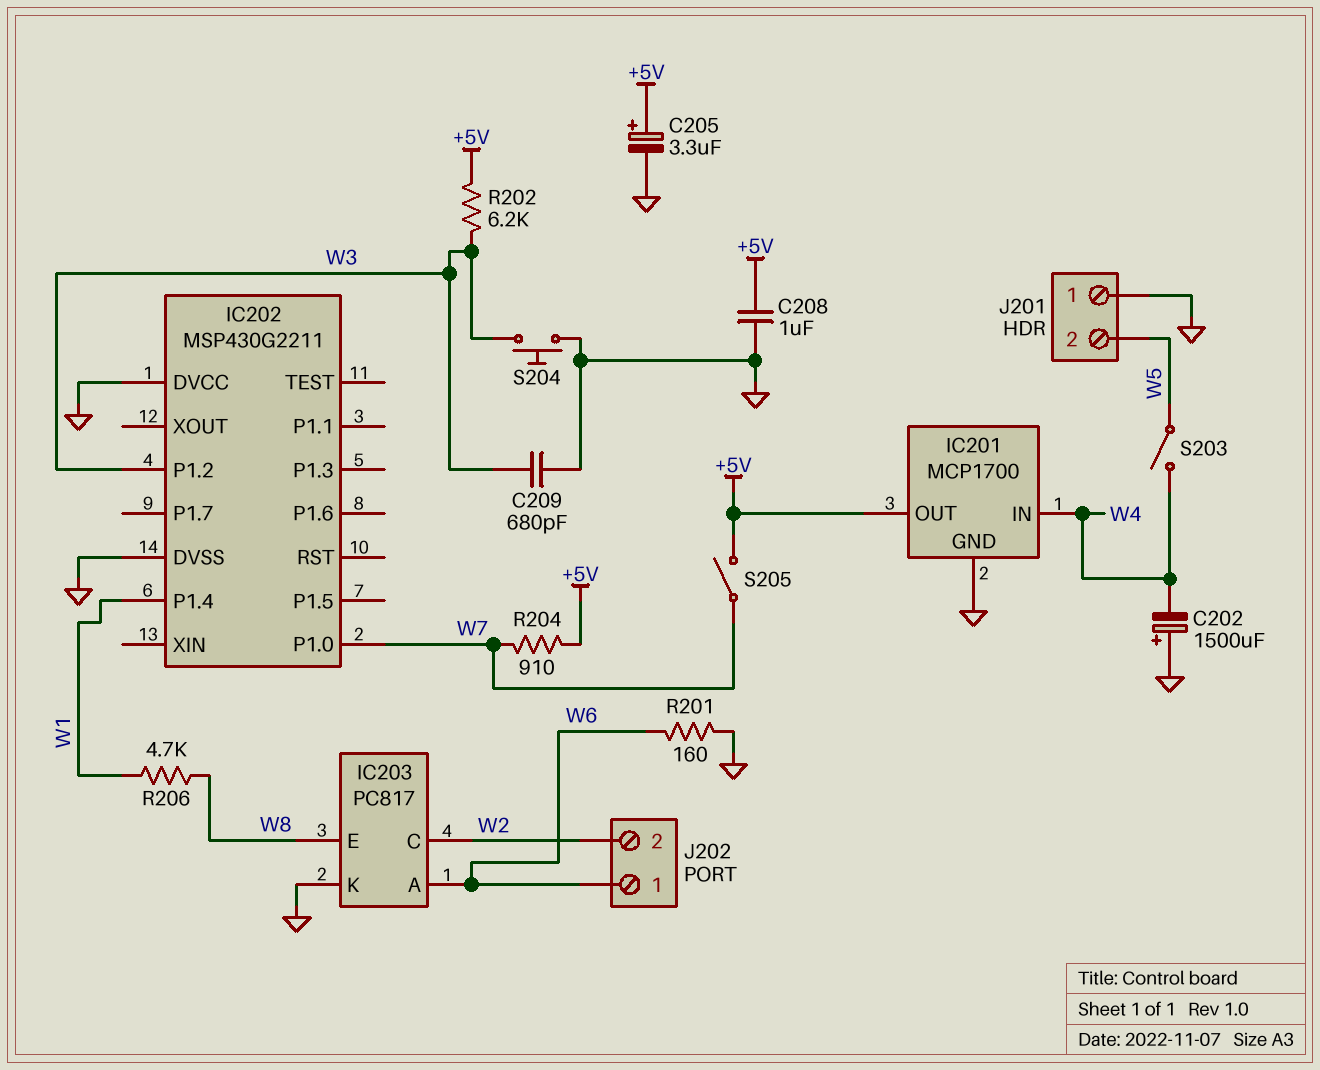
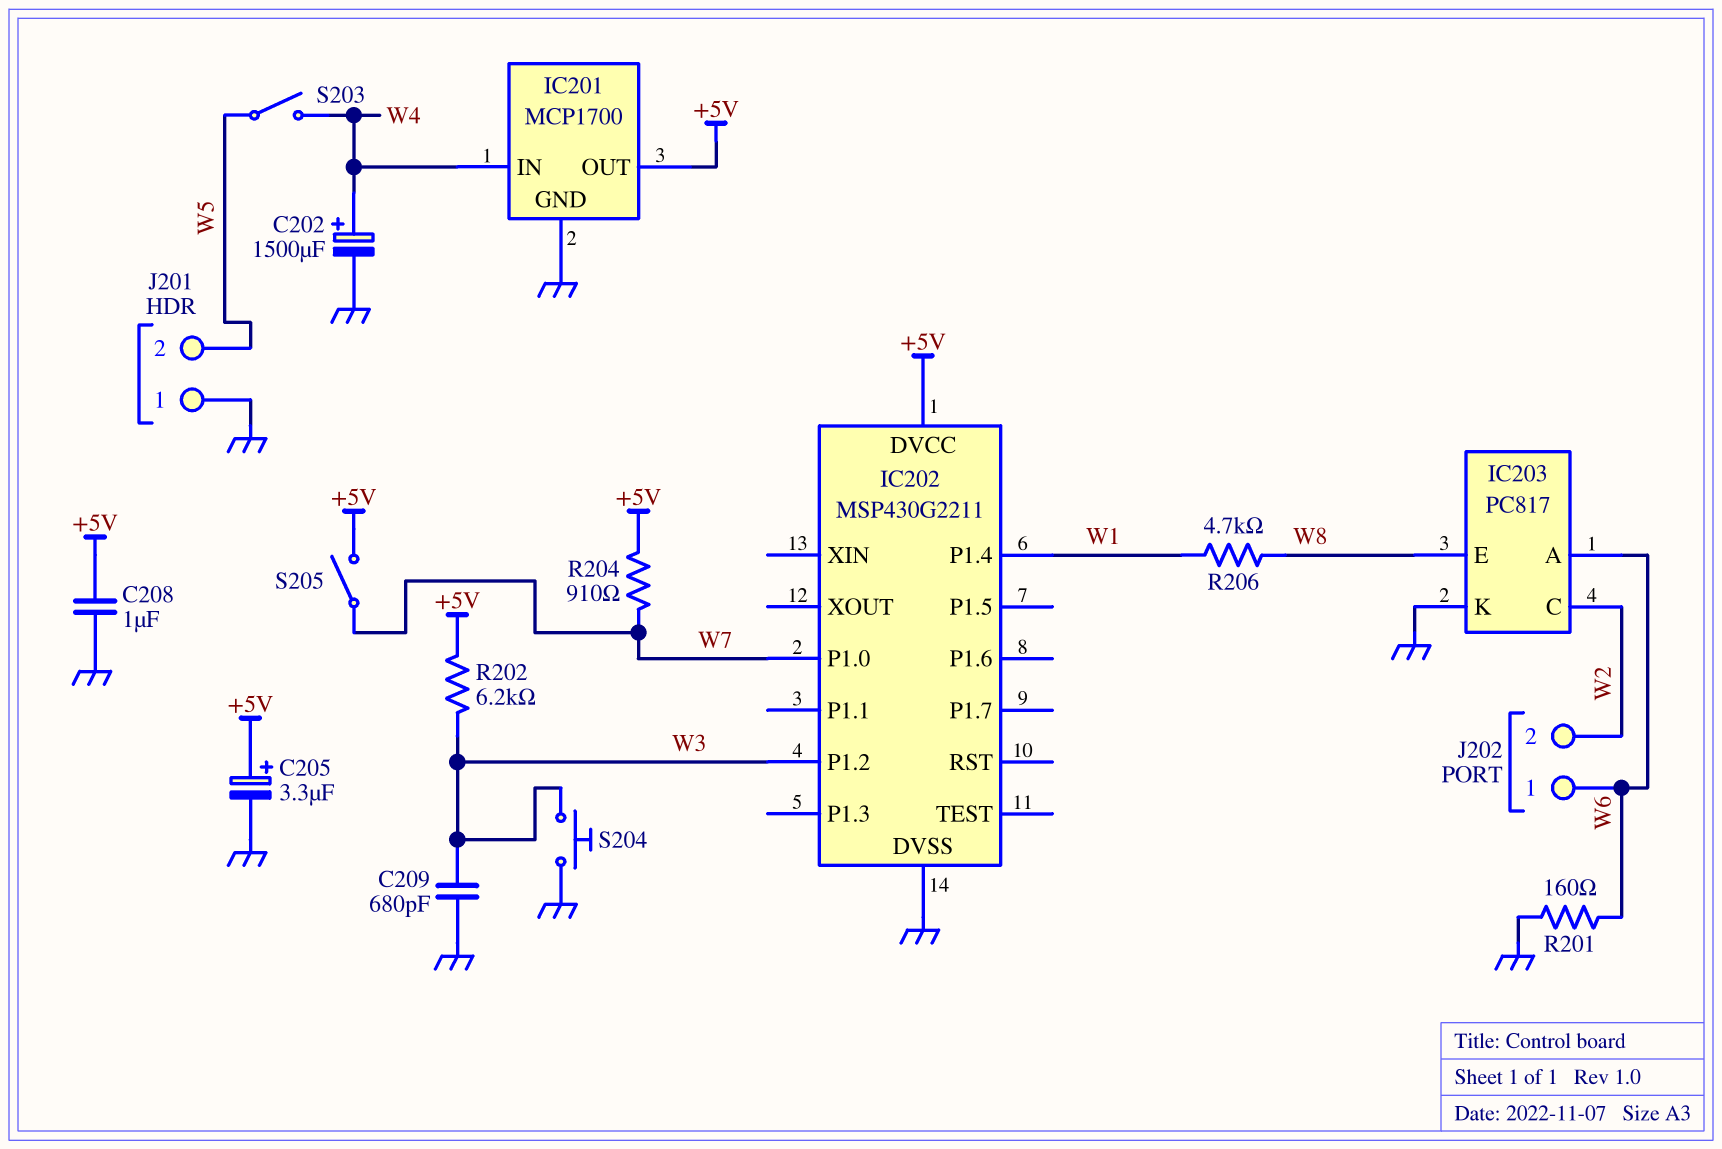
C202: 1500uF (plus GND, minus W4) -> 1500uF (plus W4, minus GND)
IC202 pin DVCC: GND -> +5V

